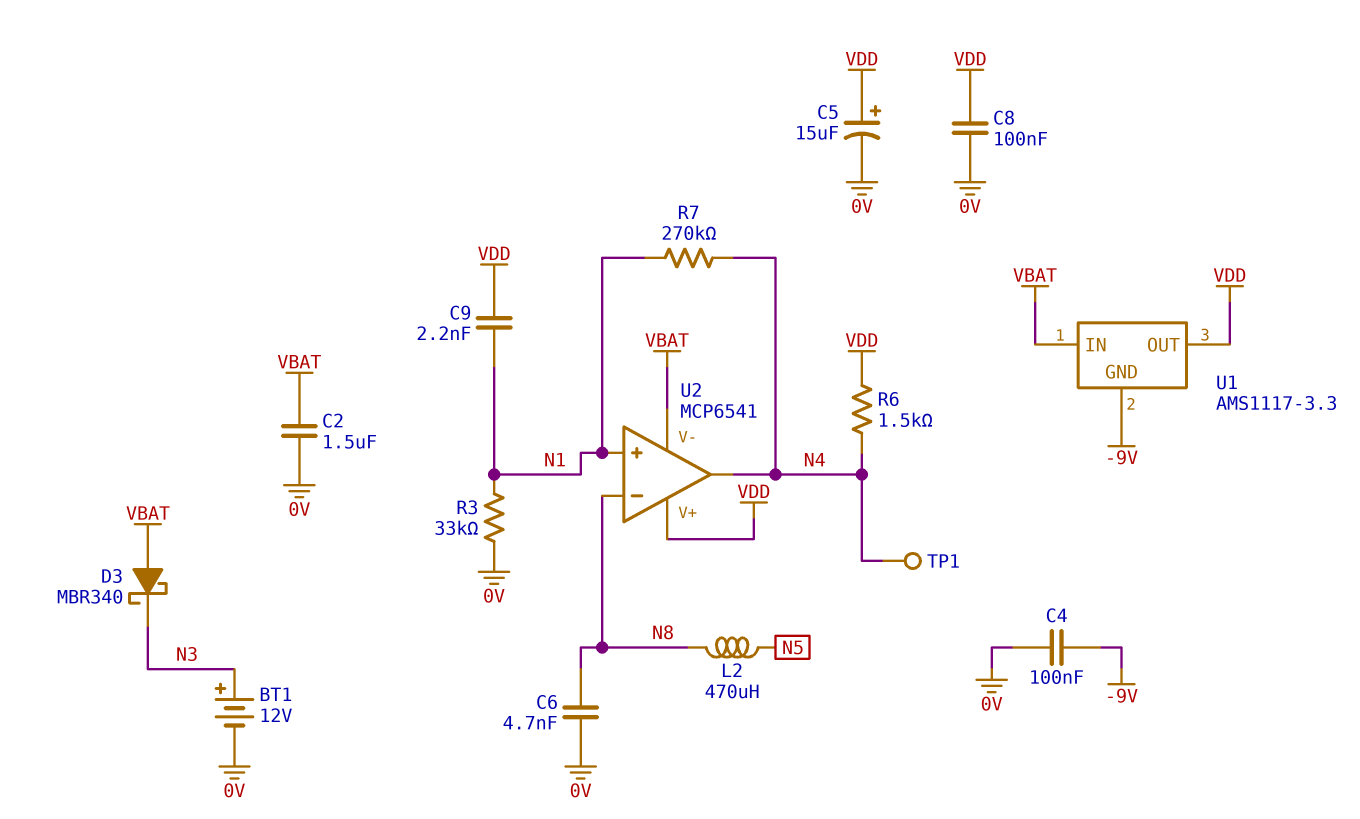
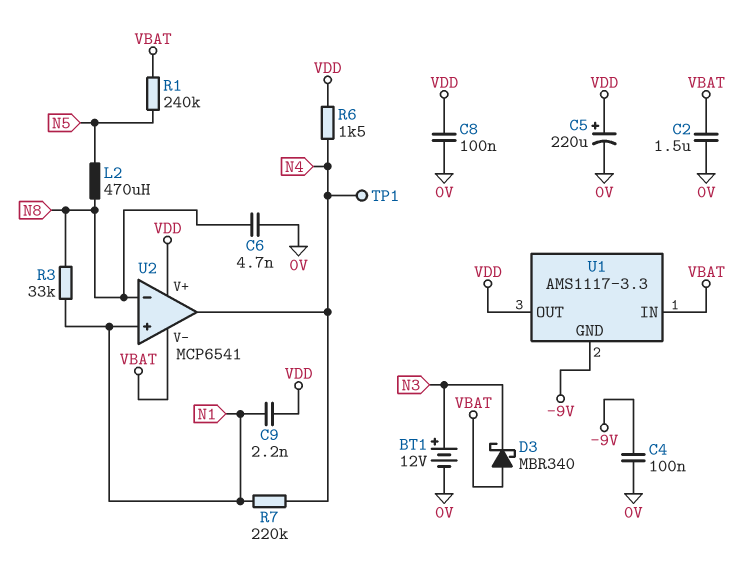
C5: 15uF (plus VDD, minus 0V) -> 220uF (plus VDD, minus 0V)
R1: none -> 240k (N5, VBAT)
R3: 33k (0V, N1) -> 33k (N1, N8)
R7: 270k (N1, N4) -> 220k (N1, N4)

